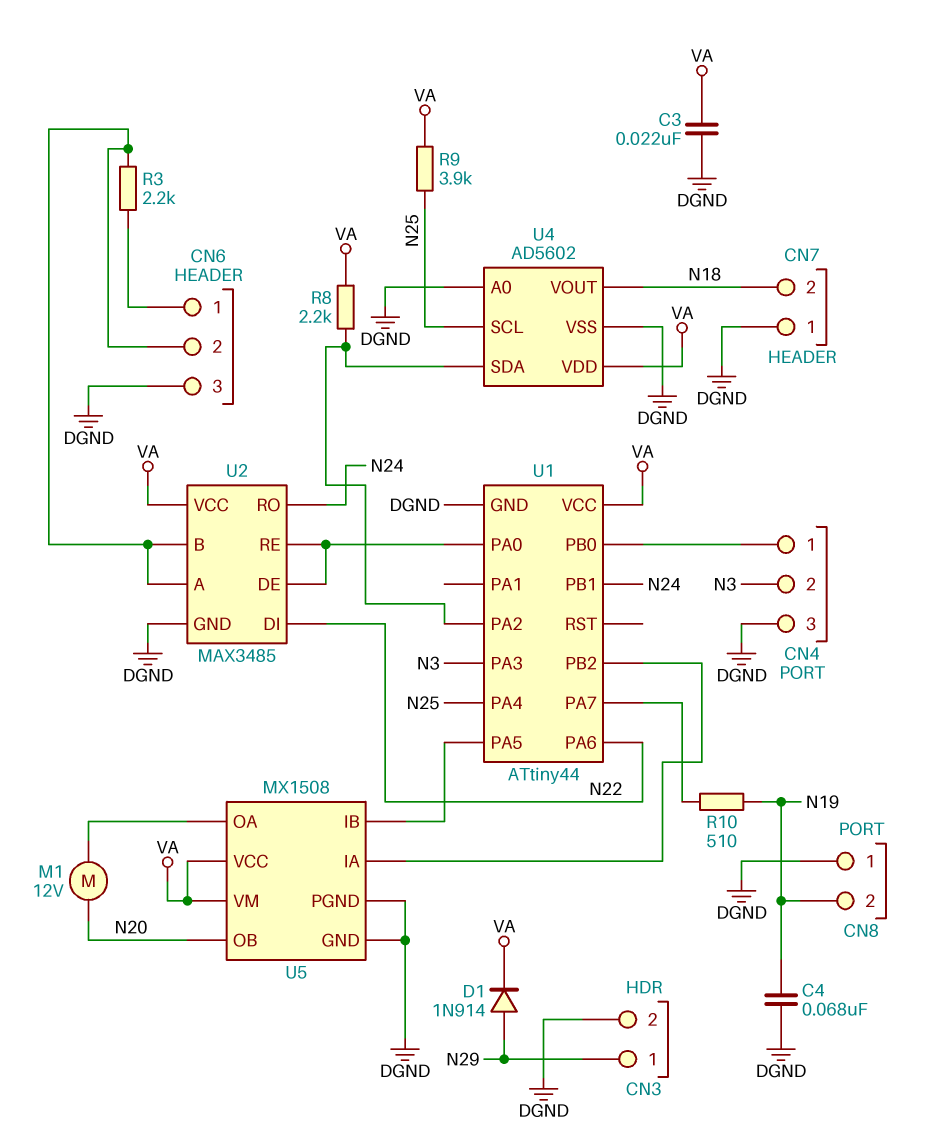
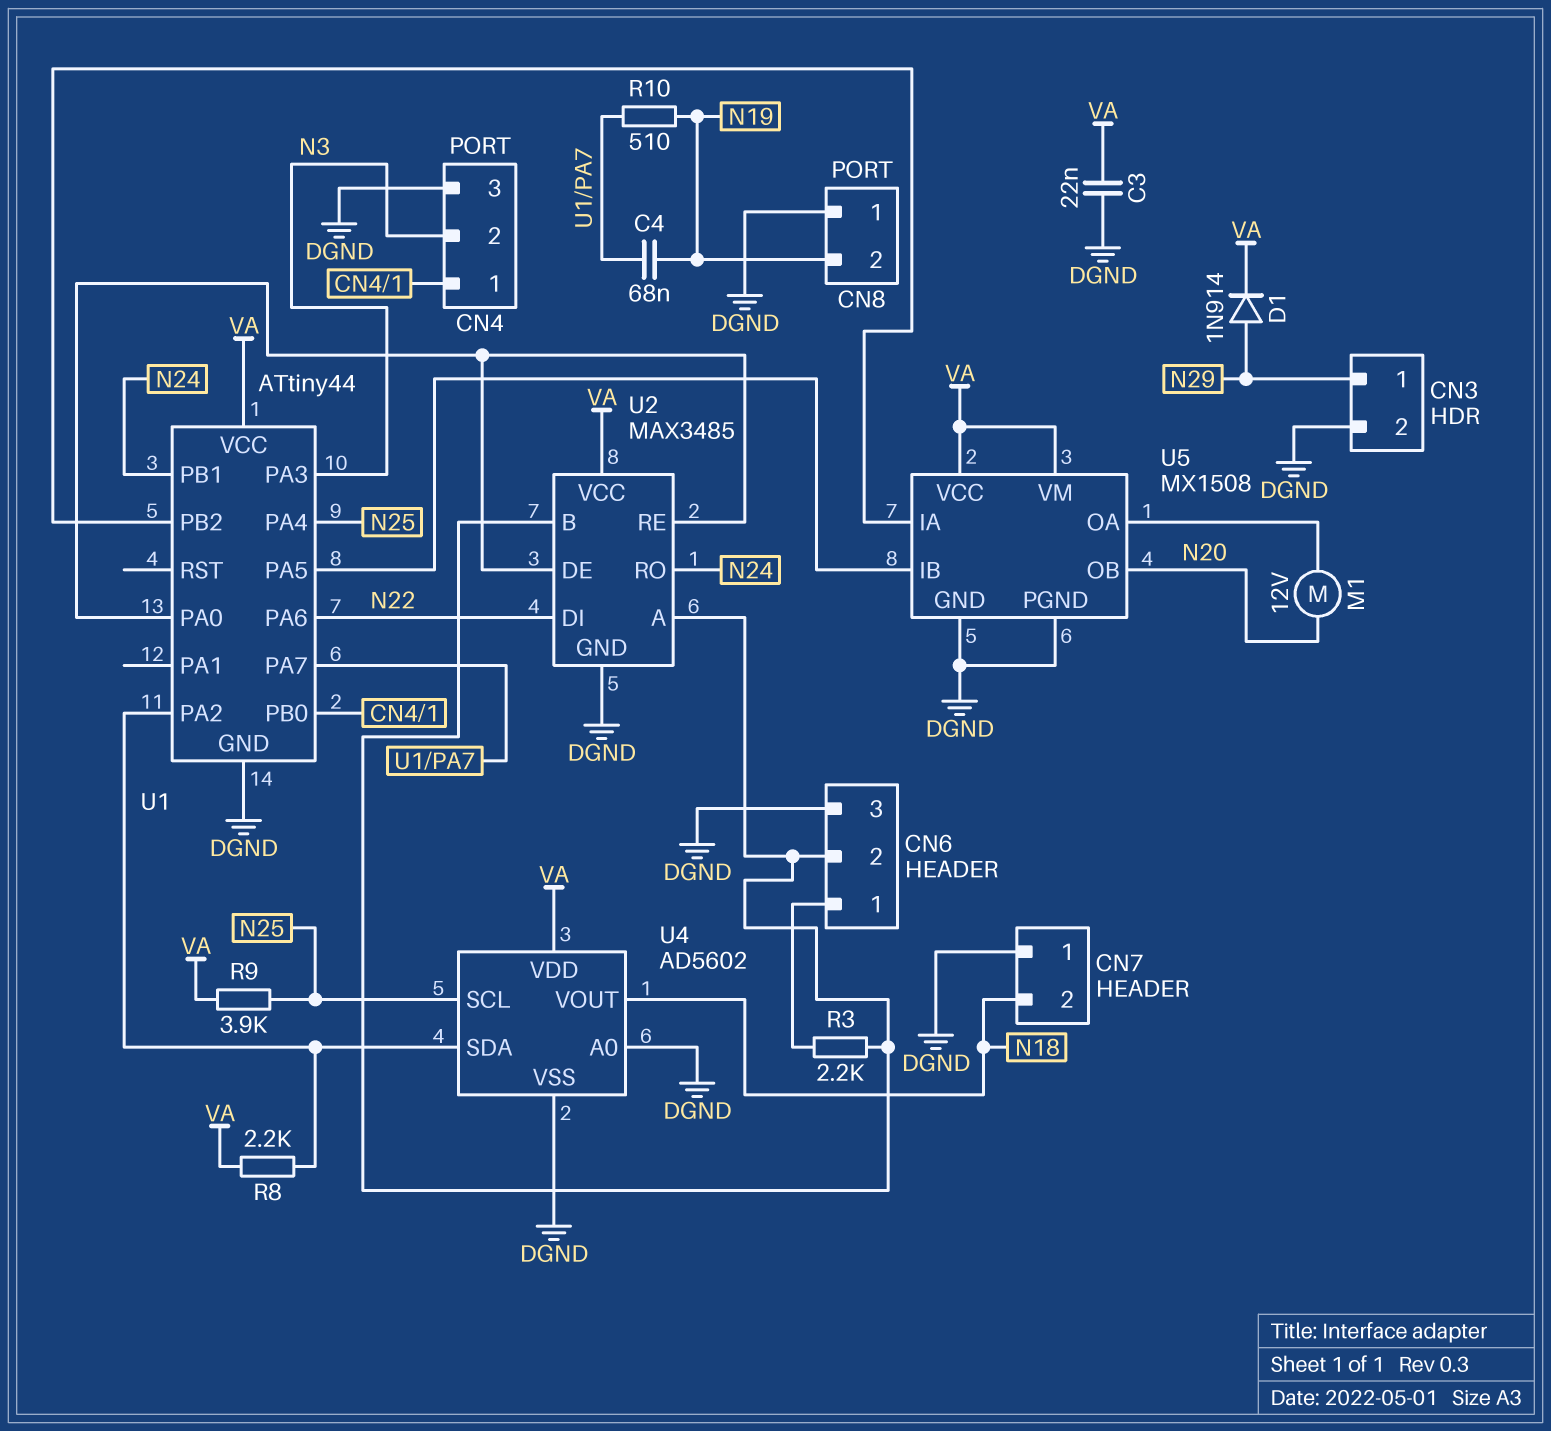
C4: 68nF (DGND, N19) -> 68nF (N19, U1/PA7)

